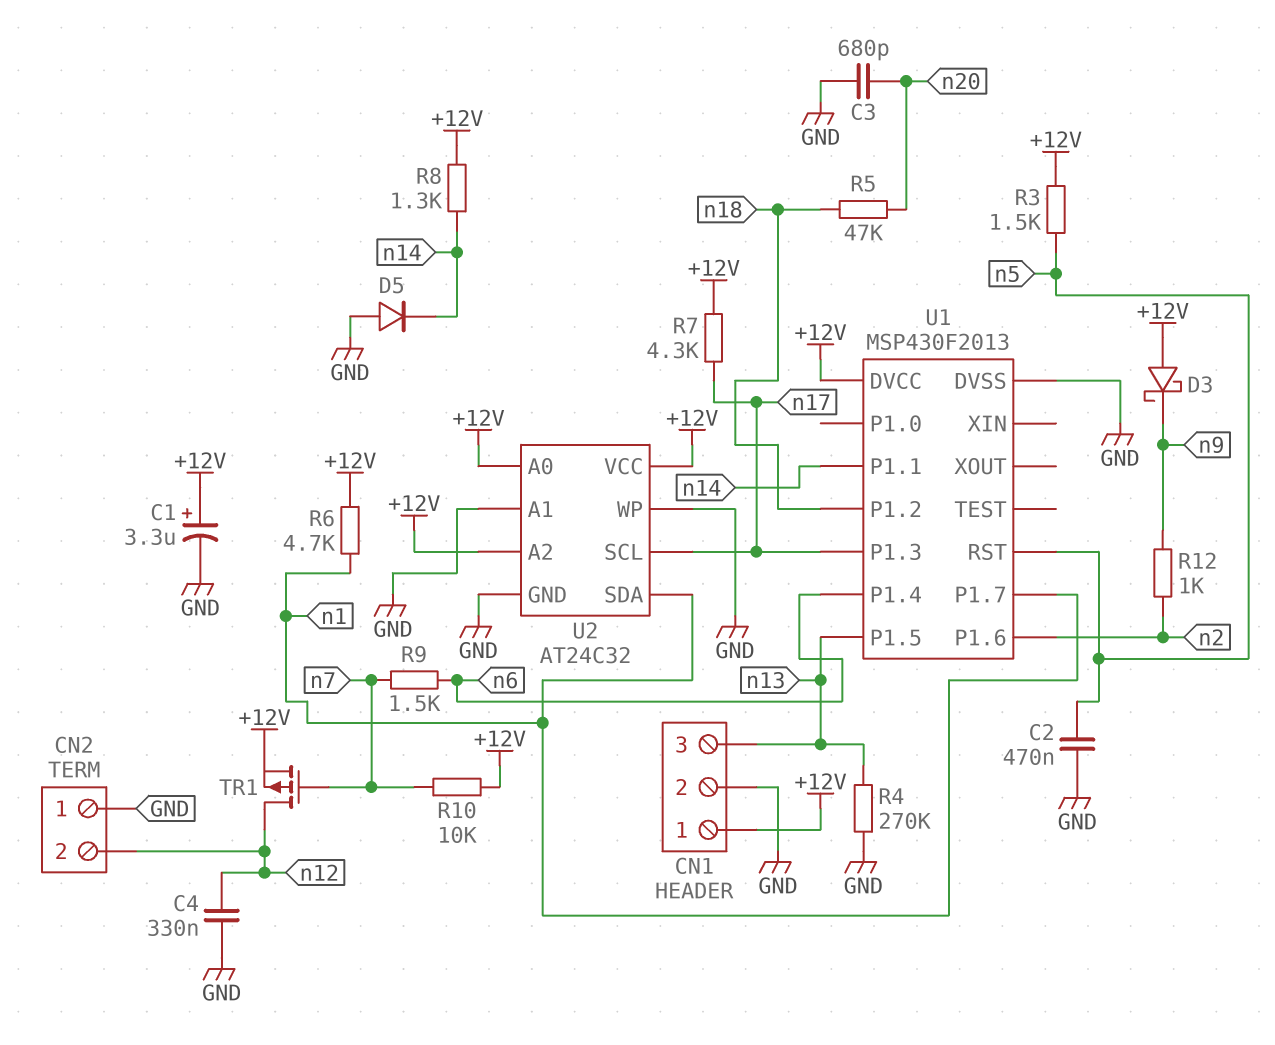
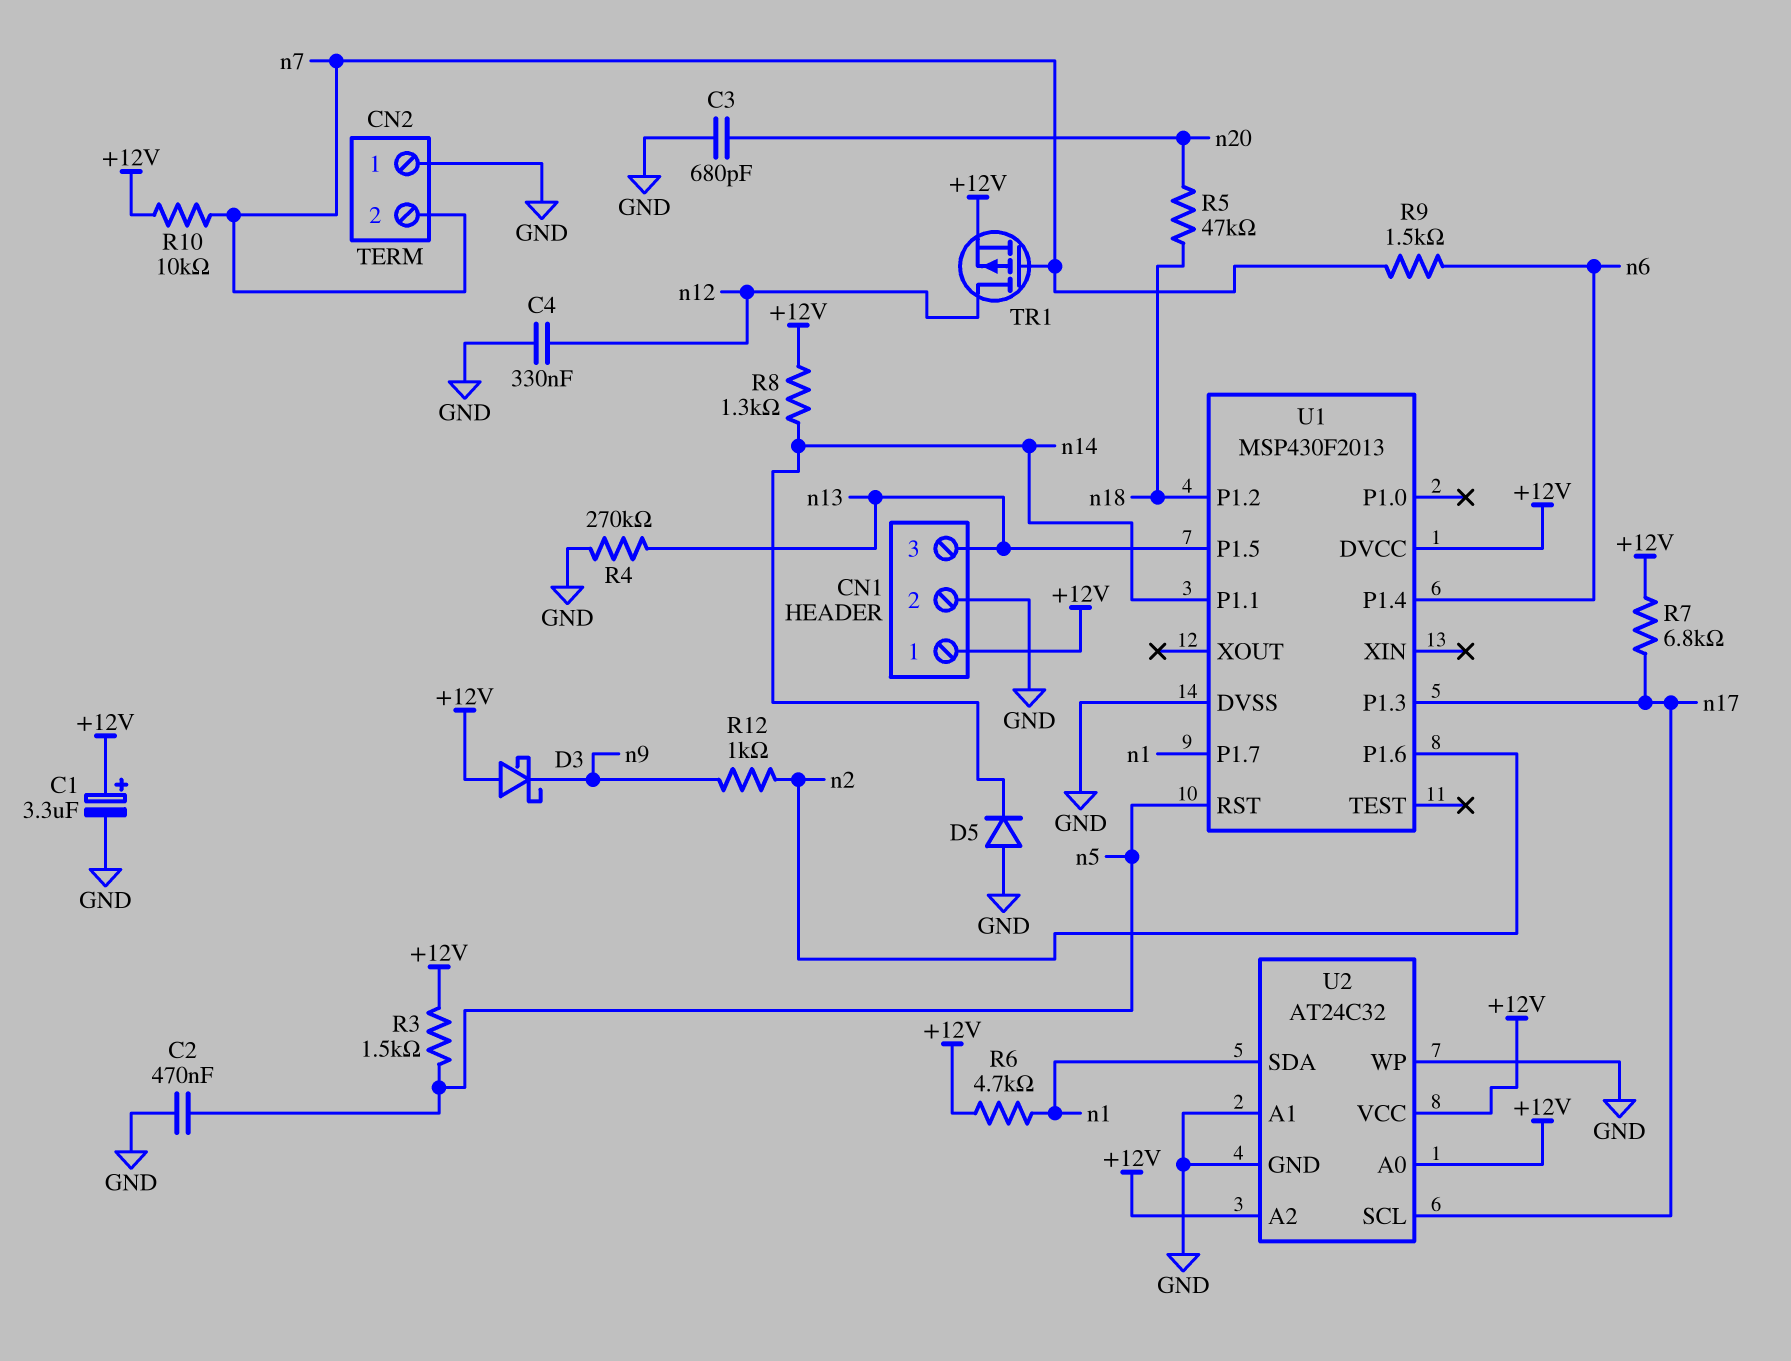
CN2 pin 2: n12 -> n7
R7: 4.3k (+12V, n17) -> 6.8k (+12V, n17)

